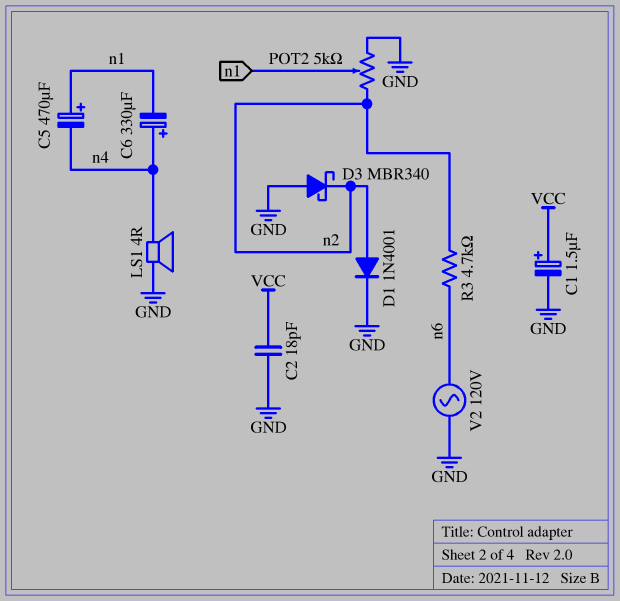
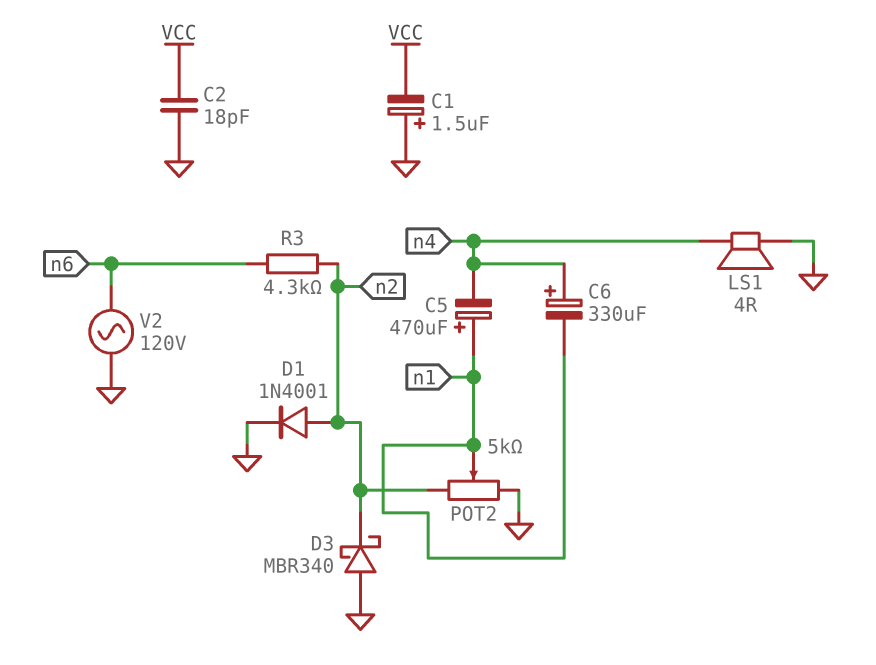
C1: 1.5uF (plus VCC, minus GND) -> 1.5uF (plus GND, minus VCC)
R3: 4.7k (n2, n6) -> 4.3k (n2, n6)

